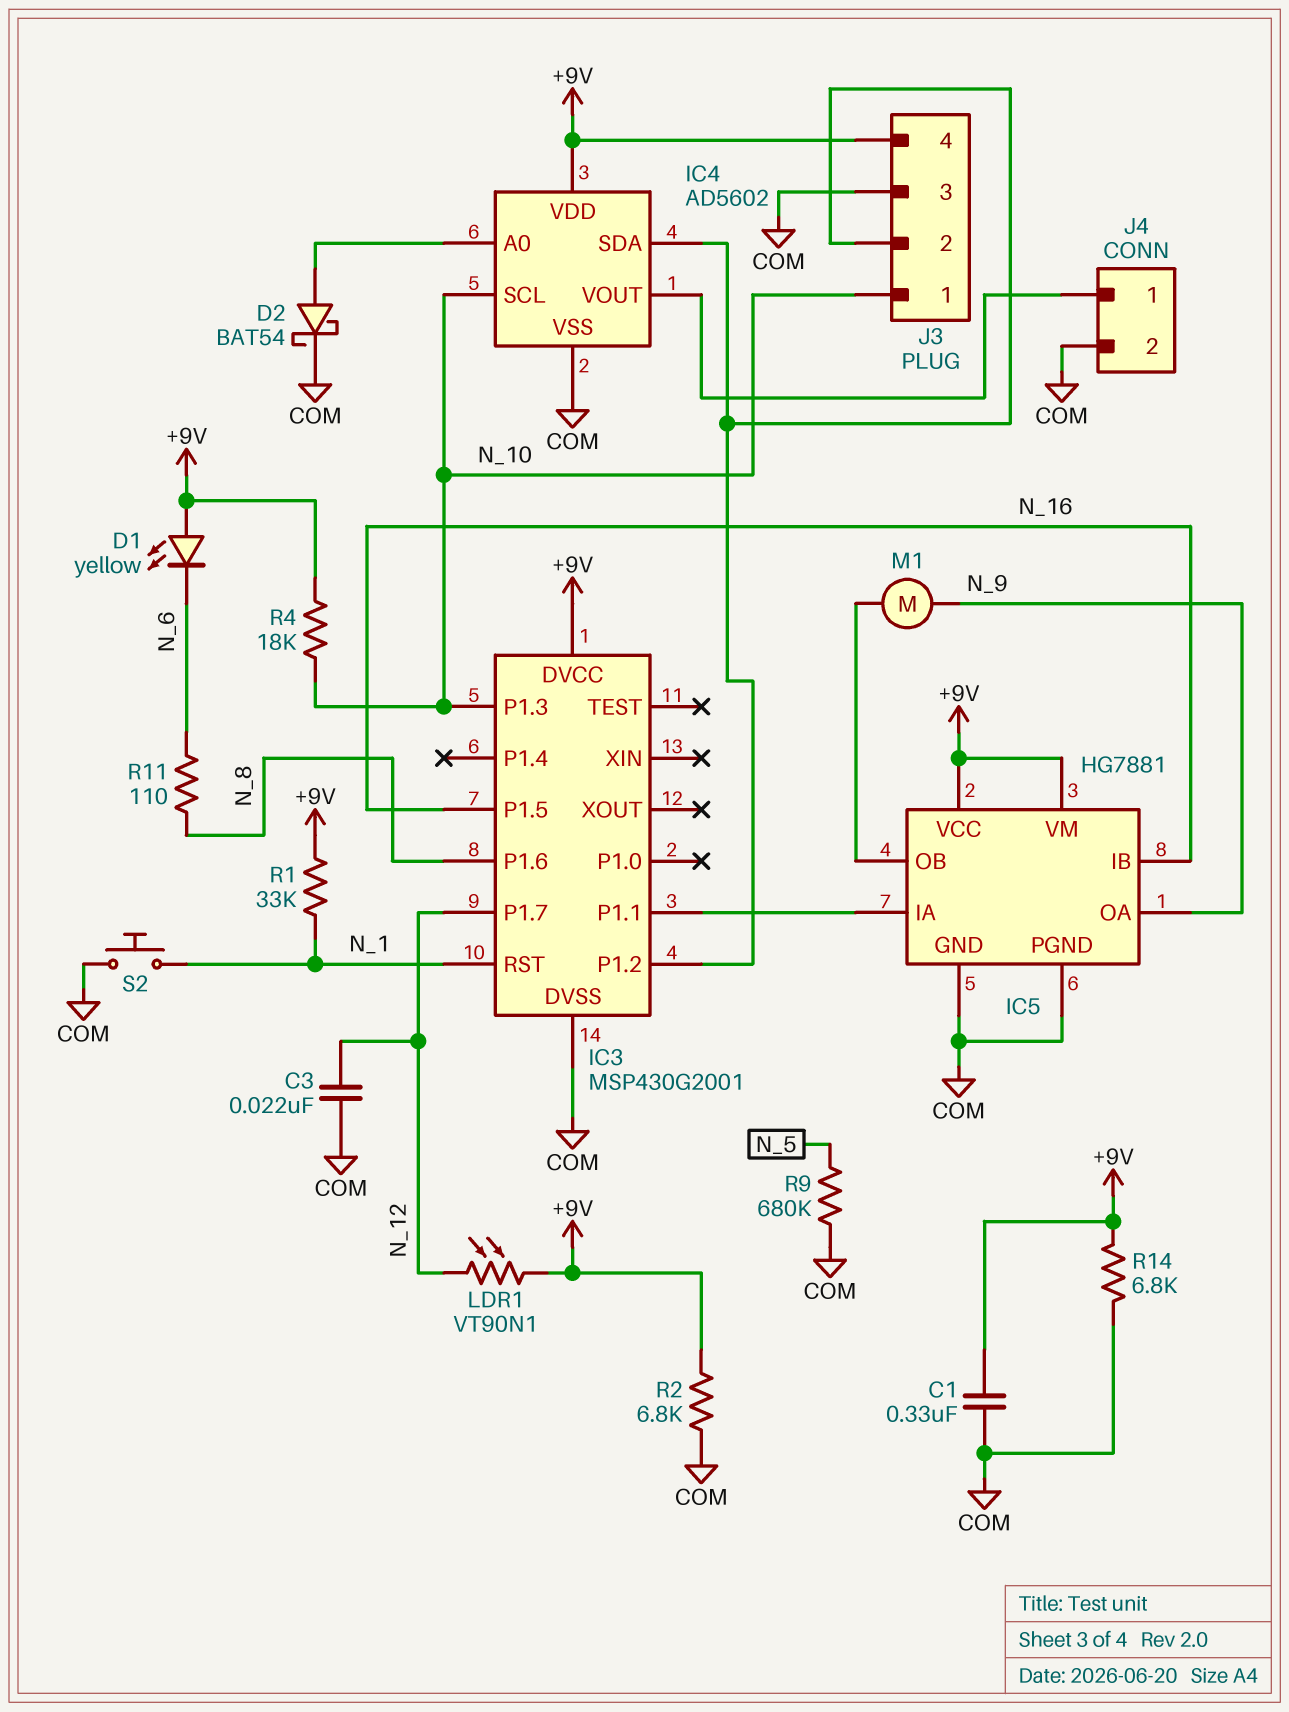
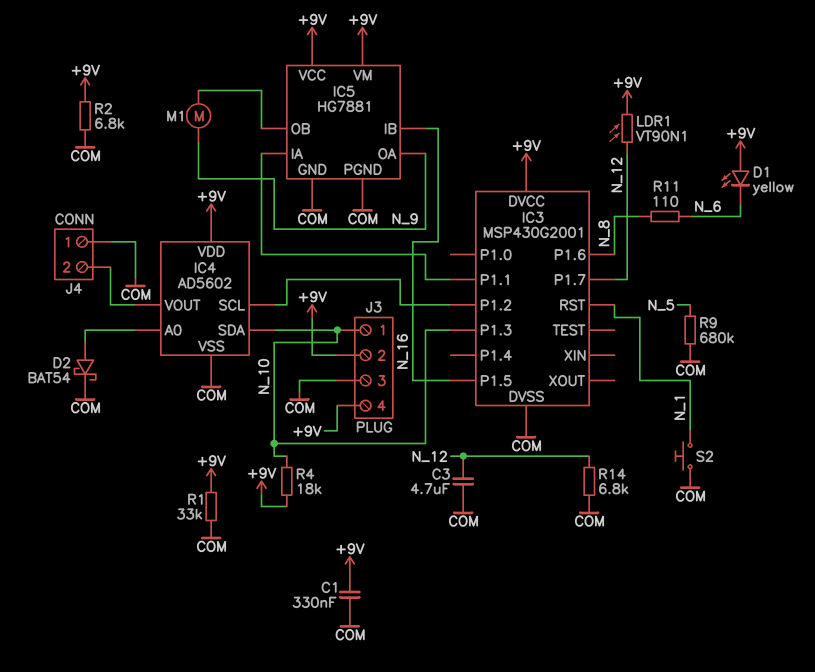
C3: 22nF (COM, N_12) -> 4.7uF (COM, N_12)
IC4 pin SCL: N_10 -> IC3/P1.2
IC4 pin SDA: IC3/P1.2 -> N_10
J3 pin 2: IC3/P1.2 -> +9V
J4 pin 1: IC4/VOUT -> COM
J4 pin 2: COM -> IC4/VOUT
R1: 33k (+9V, N_1) -> 33k (+9V, COM)
R14: 6.8k (+9V, COM) -> 6.8k (COM, N_12)

